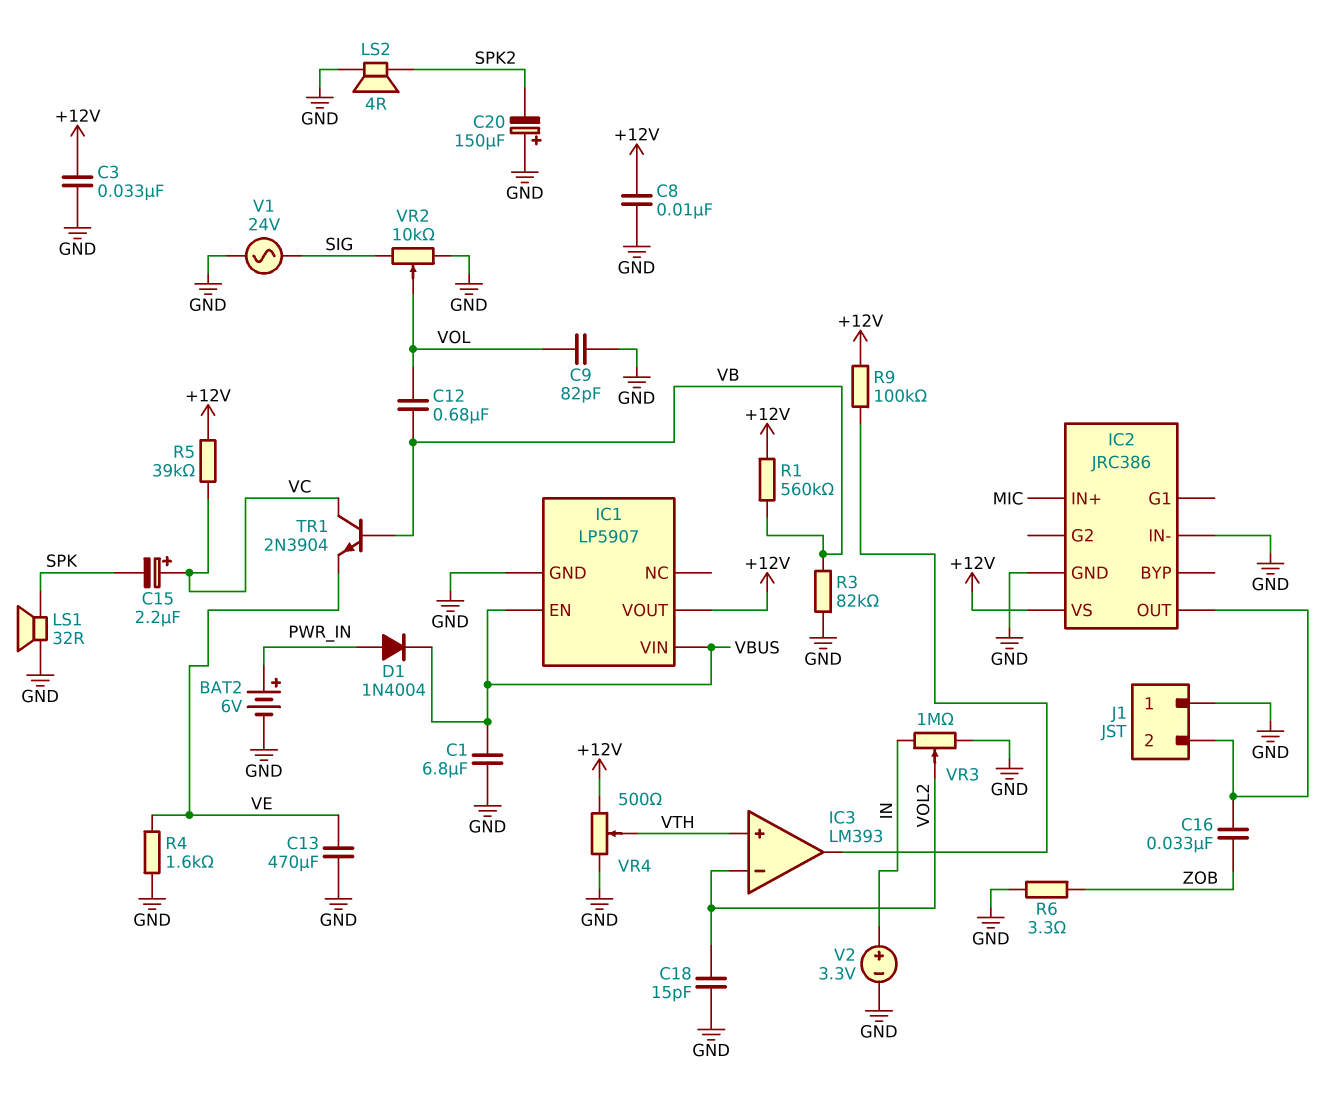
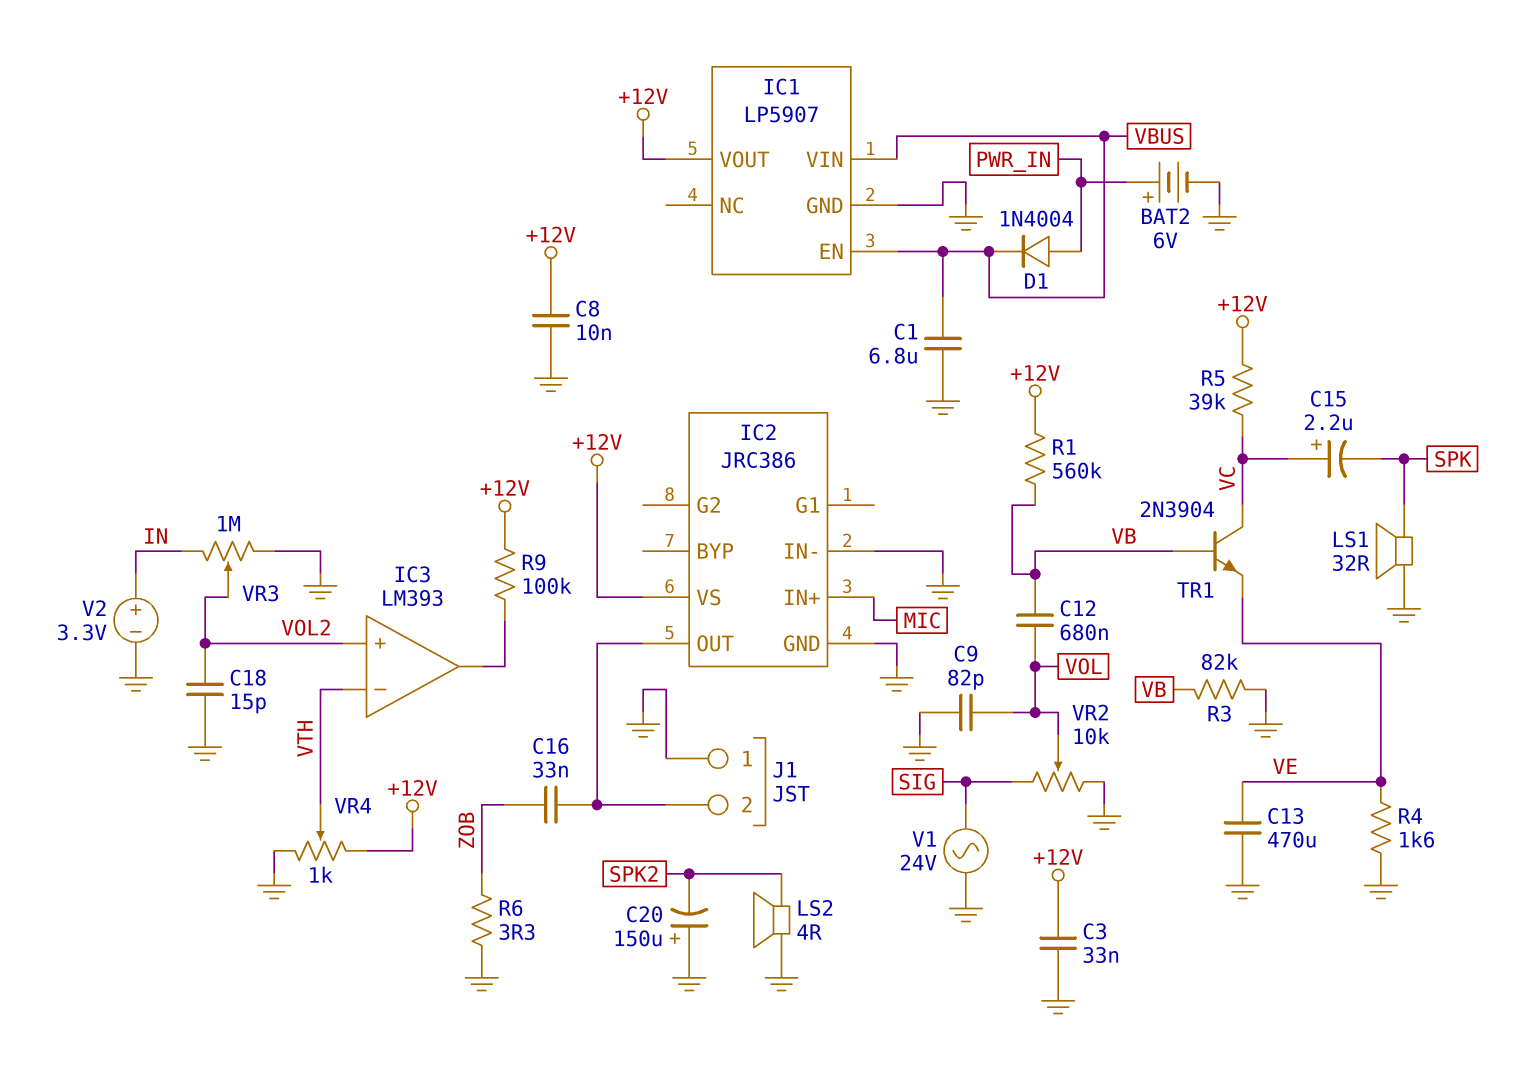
IC3 pin in+: VTH -> VOL2
IC3 pin in-: VOL2 -> VTH
VR4: 500 (+12V, GND, wiper VTH) -> 1k (+12V, GND, wiper VTH)

